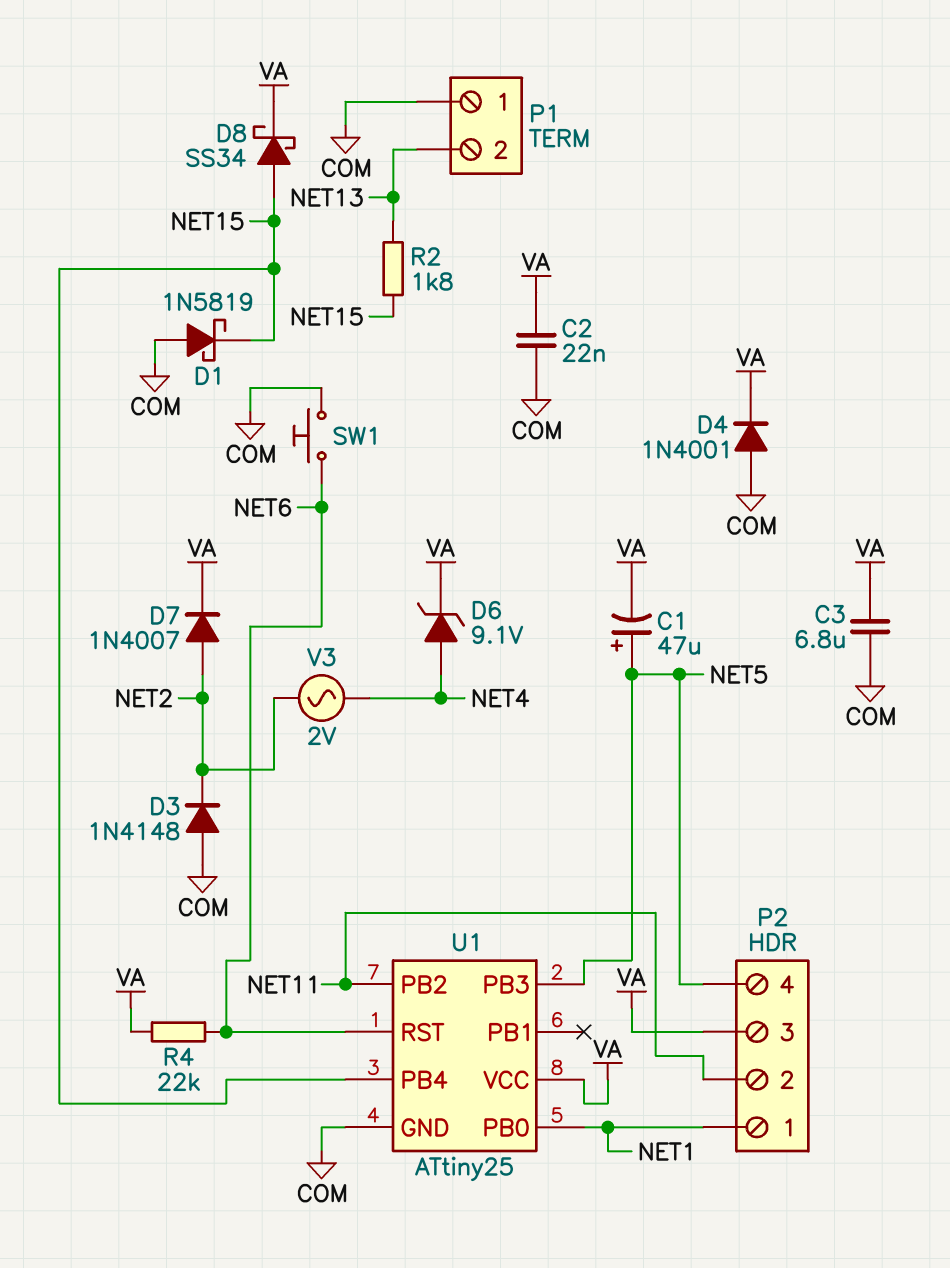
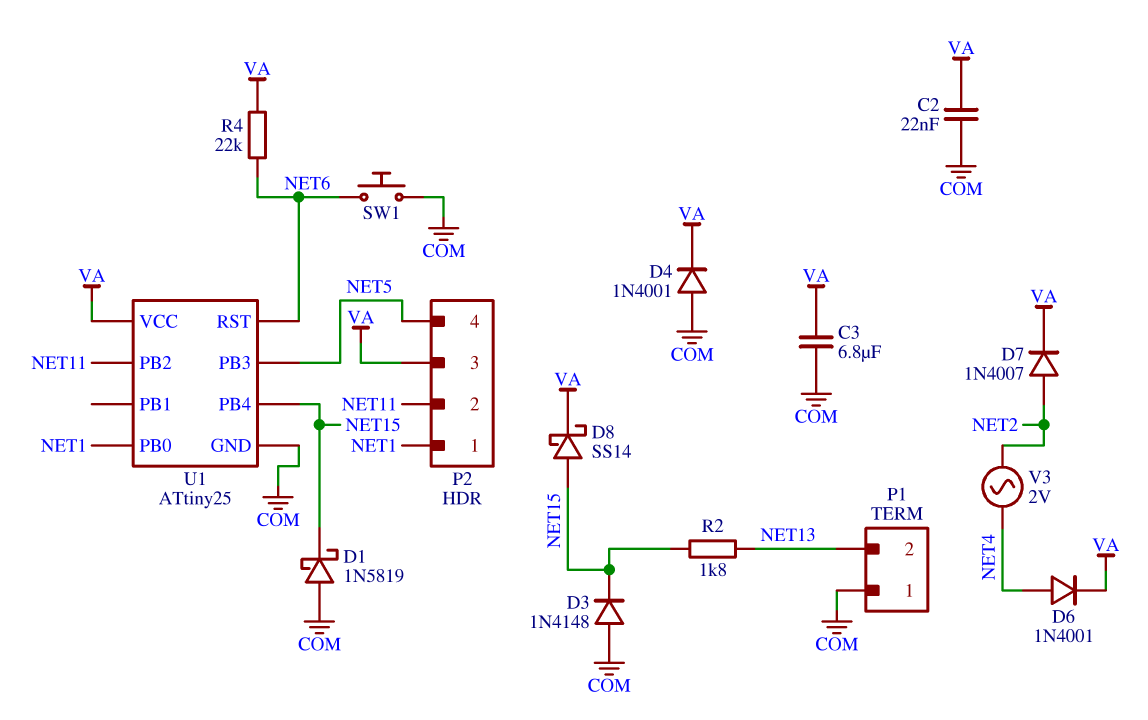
C1: 47uF (plus NET5, minus VA) -> none
D3: diode 1N4148 (A COM, K NET2) -> diode 1N4148 (A COM, K NET15)
D6: zener 9.1V (A NET4, K VA) -> diode 1N4001 (A NET4, K VA)
D8: schottky SS34 (A NET15, K VA) -> schottky SS14 (A NET15, K VA)

